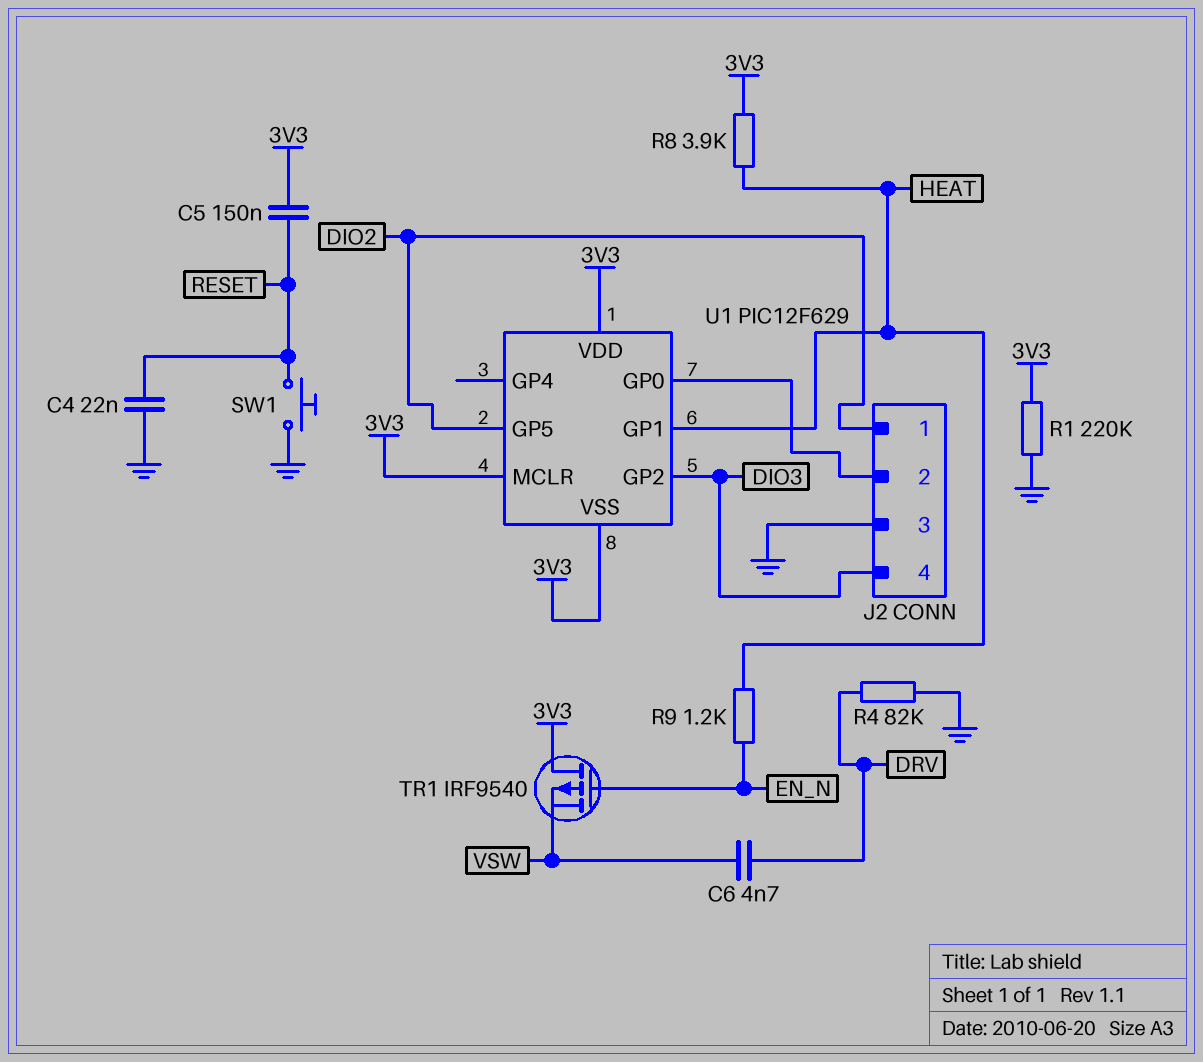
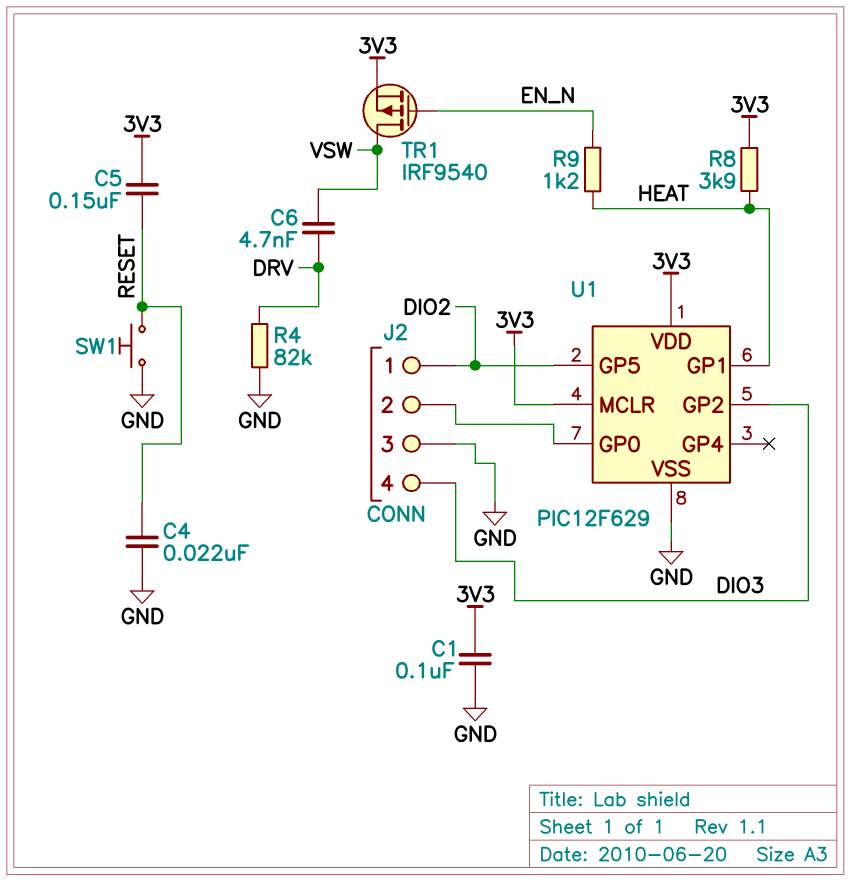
C1: none -> 100nF (3V3, GND)
R1: 220k (3V3, GND) -> none
TR1: PMOS IRF9540 (G EN_N, D 3V3, S VSW) -> PMOS IRF9540 (G EN_N, D VSW, S 3V3)
U1 pin VSS: 3V3 -> GND

